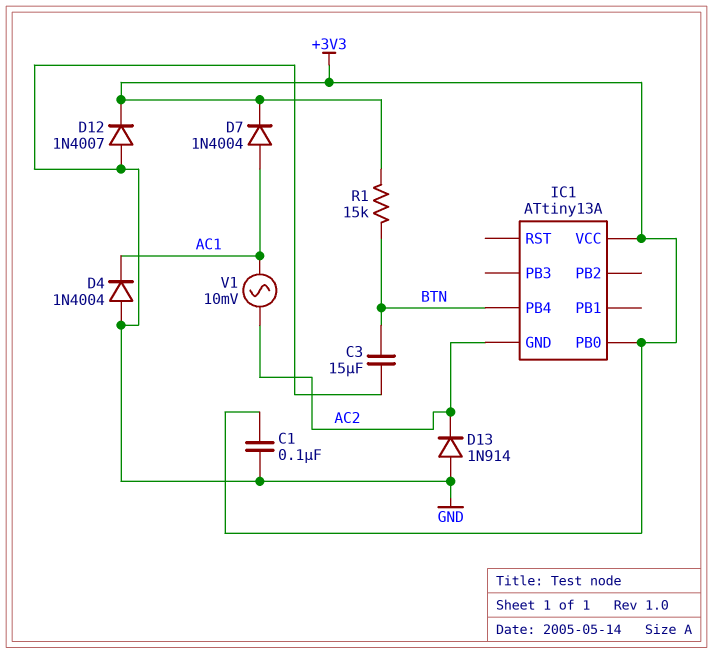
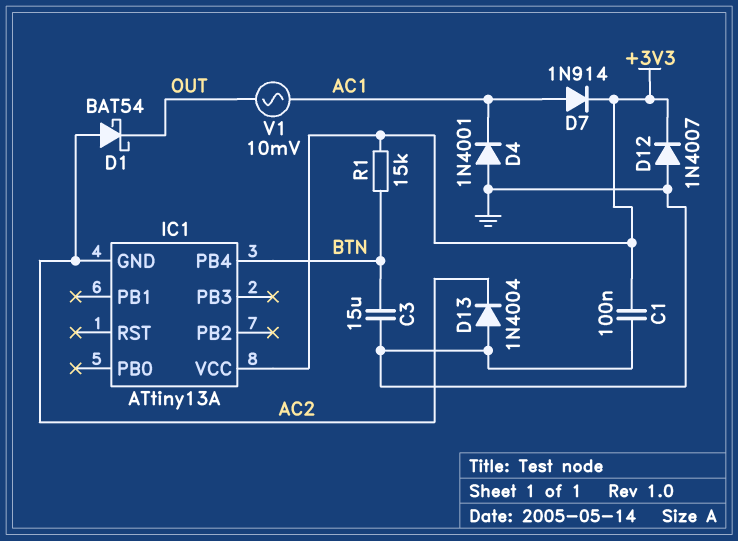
D1: none -> schottky BAT54 (A AC2, K OUT)
D4: diode 1N4004 (A GND, K AC1) -> diode 1N4001 (A GND, K AC1)
D7: diode 1N4004 (A AC1, K +3V3) -> diode 1N914 (A AC1, K +3V3)
D13: diode 1N914 (A GND, K AC2) -> diode 1N4004 (A GND, K AC2)
IC1 pin PB0: +3V3 -> none
V1: AC 10mV (AC1, AC2) -> AC 10mV (AC1, OUT)

